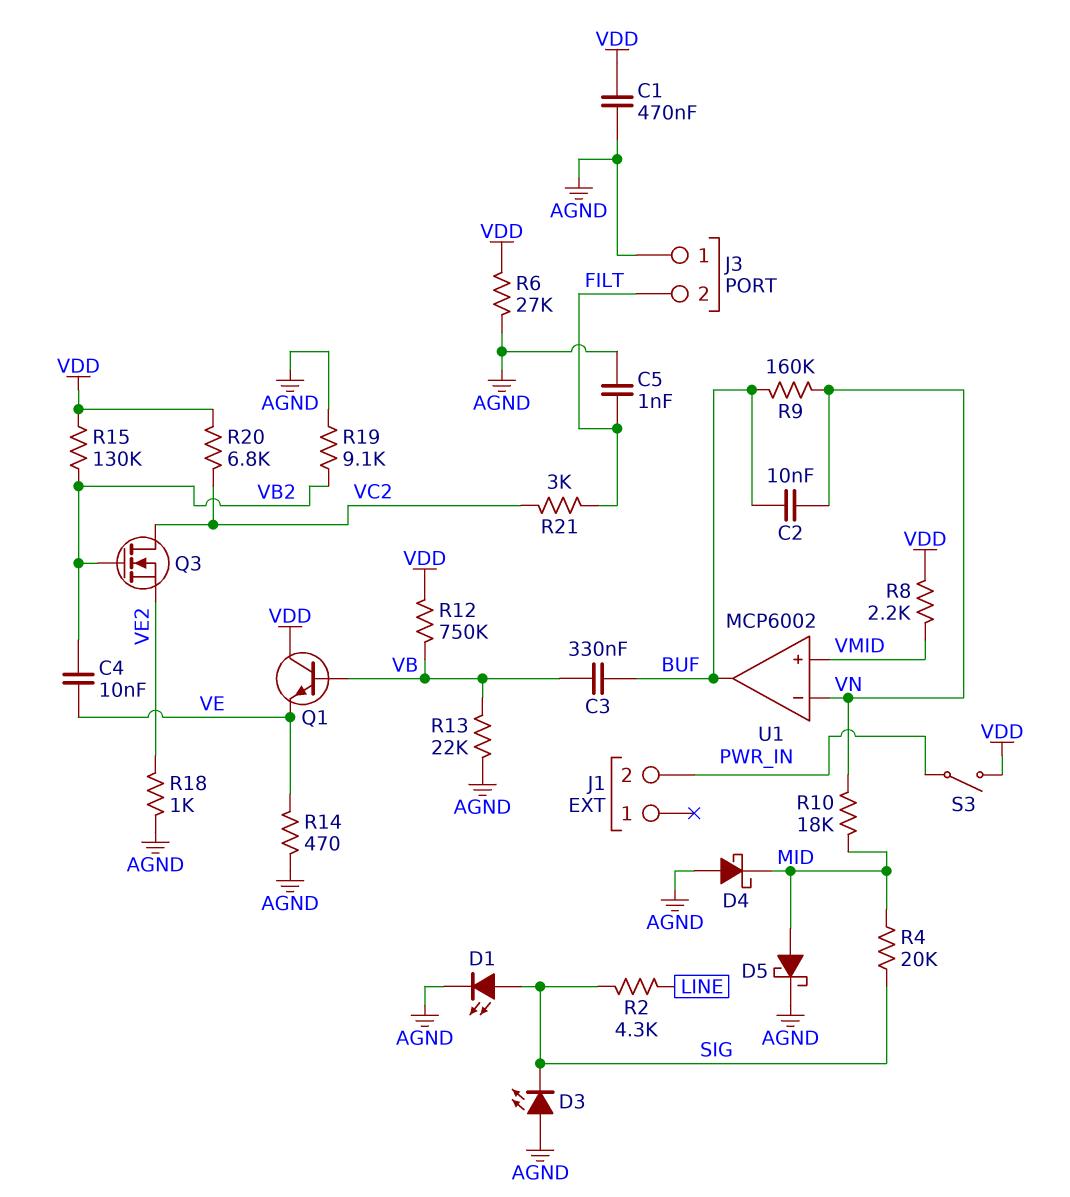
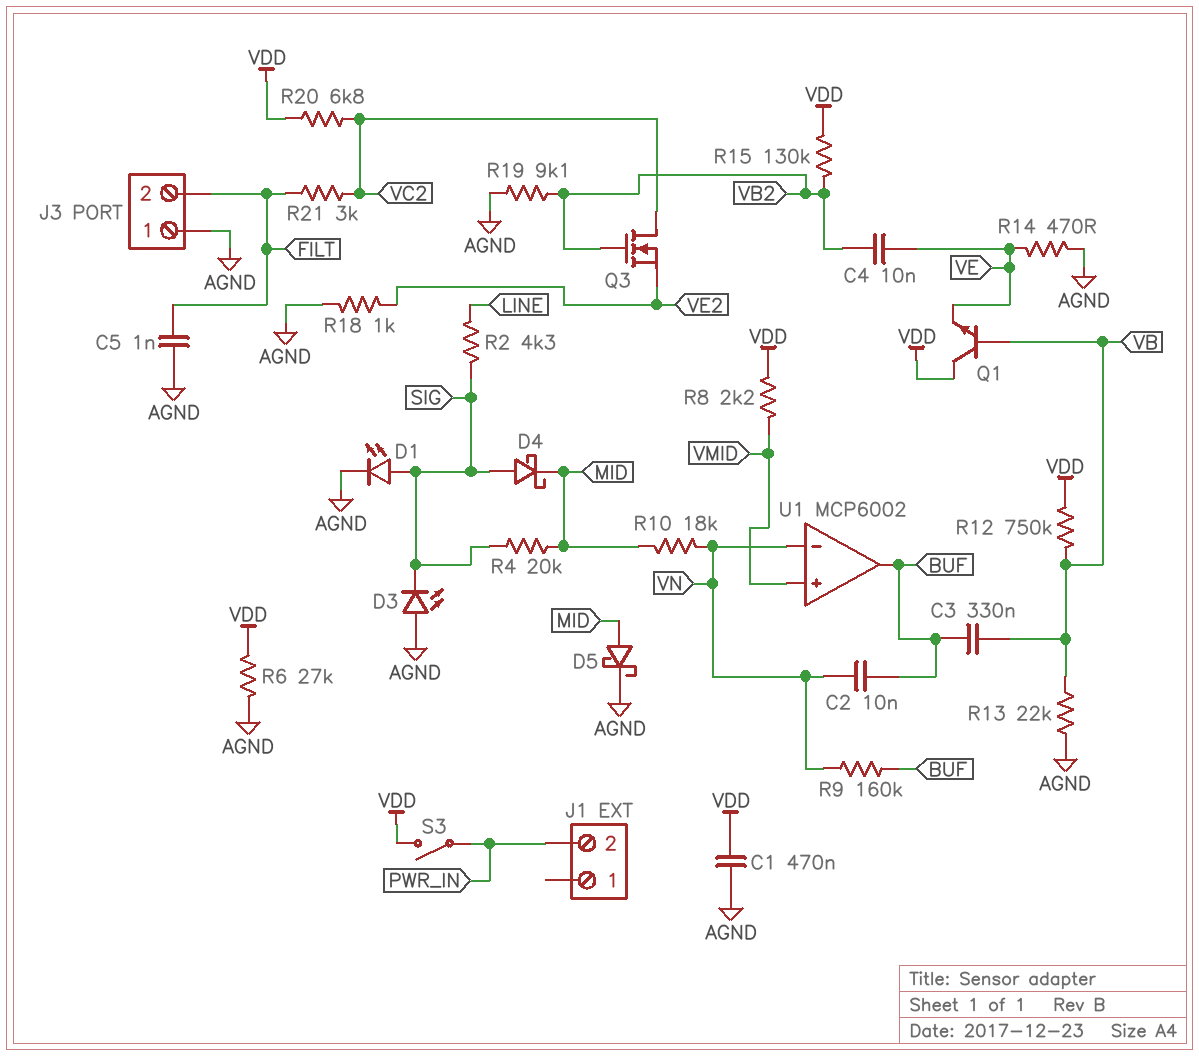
D4: schottky (A AGND, K MID) -> schottky (A SIG, K MID)

